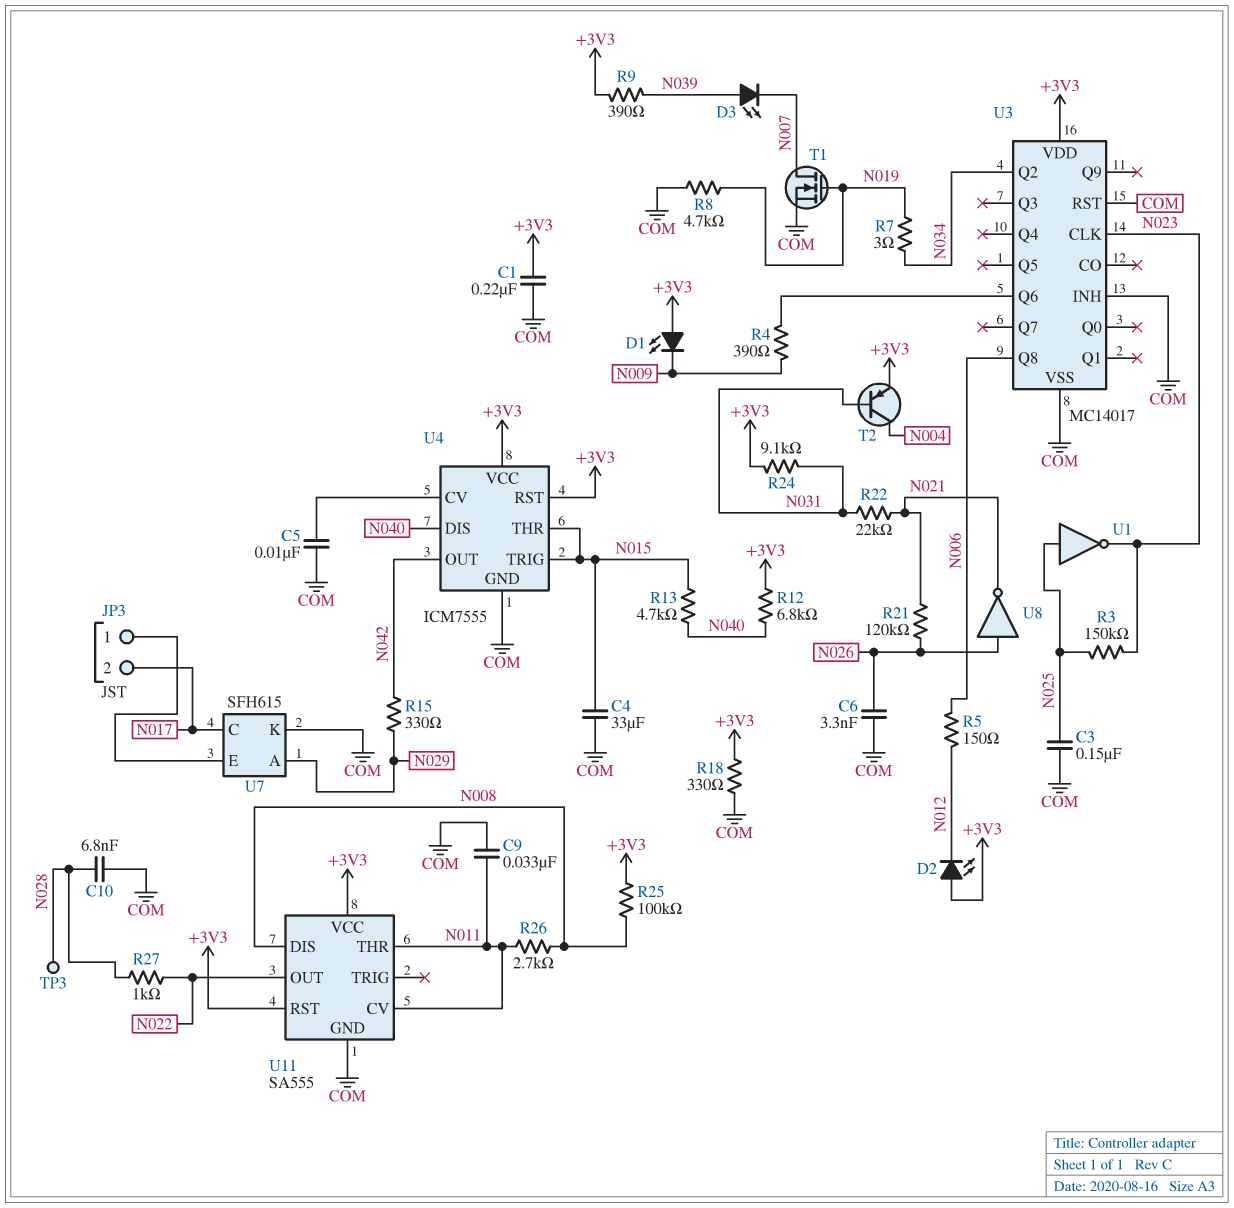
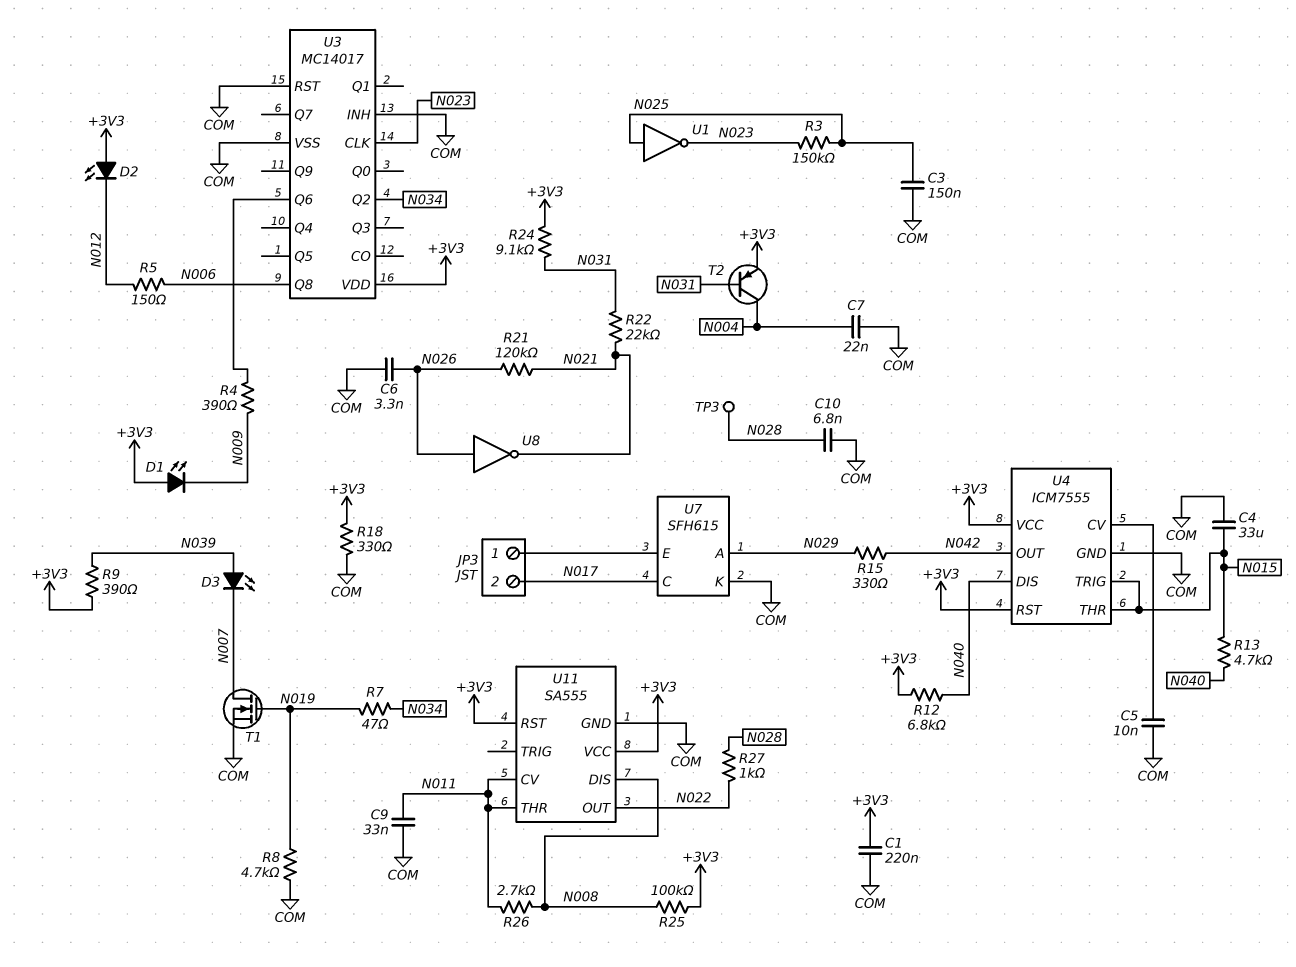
C7: none -> 22nF (COM, N004)
R7: 3 (N019, N034) -> 47 (N019, N034)

